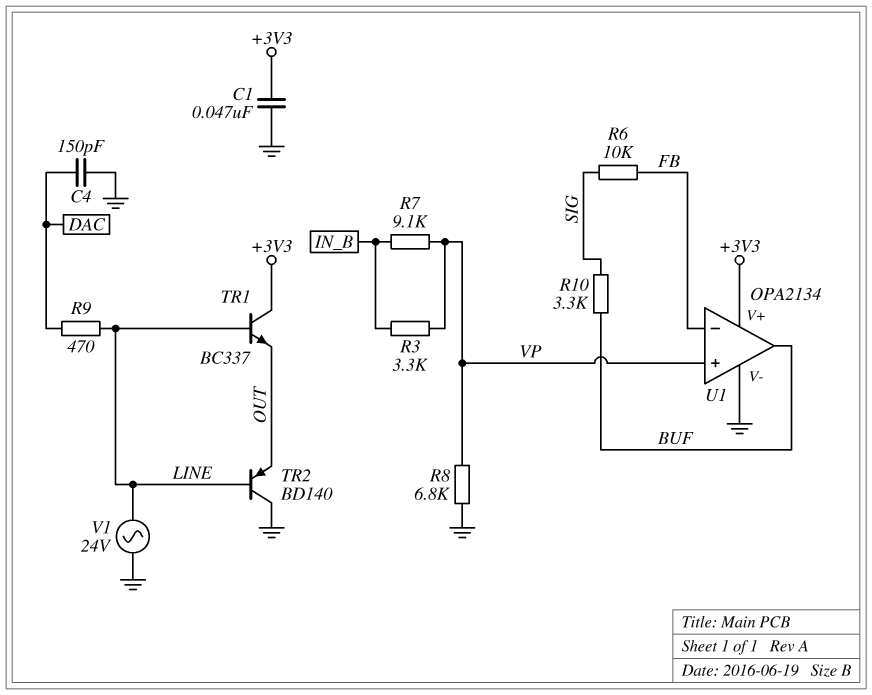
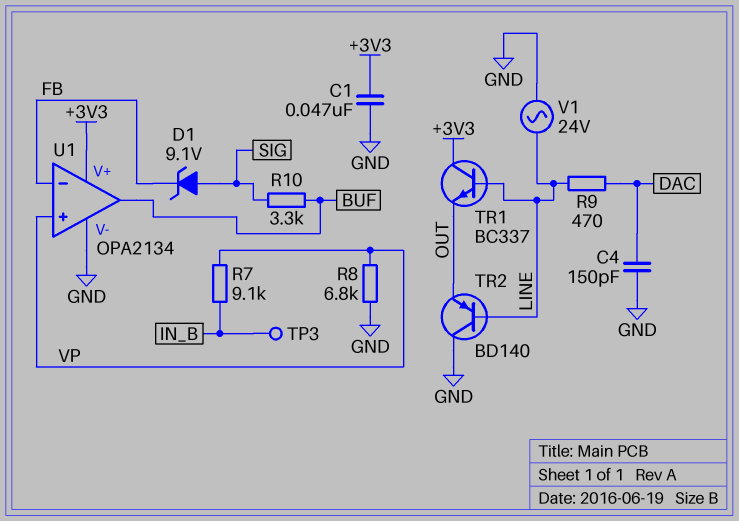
D1: none -> zener 9.1V (A SIG, K FB)
R3: 3.3k (IN_B, VP) -> none
R6: 10k (FB, SIG) -> none
TP3: none -> test point (IN_B)

